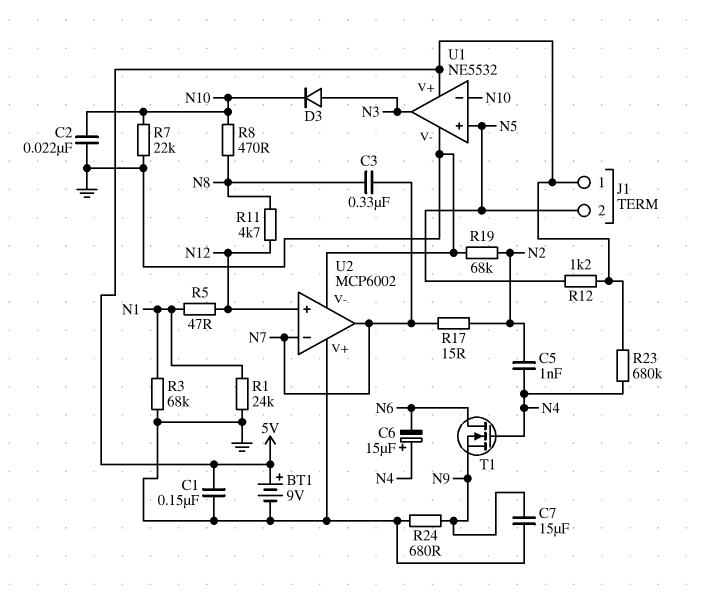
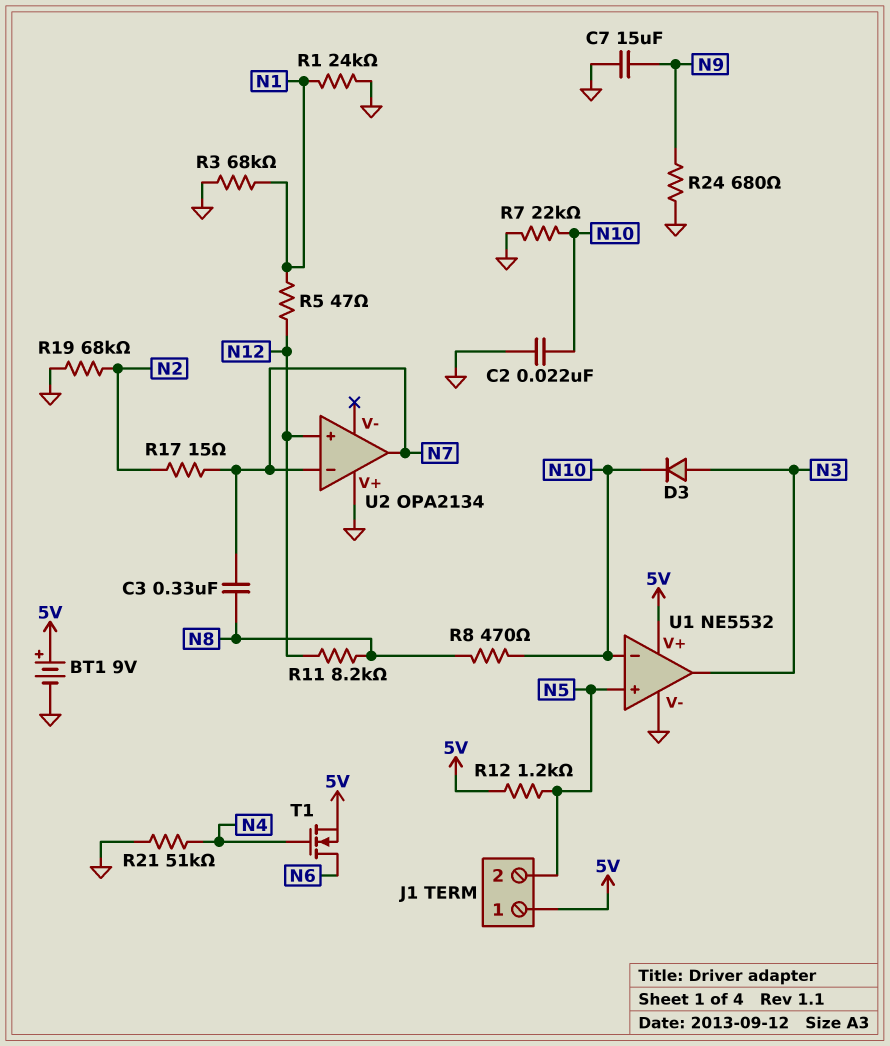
C1: 150nF (5V, GND) -> none
C5: 1nF (N2, N4) -> none
C6: 15uF (plus N4, minus N6) -> none
R11: 4.7k (N8, N12) -> 8.2k (N8, N12)
R21: none -> 51k (GND, N4)
R23: 680k (5V, N4) -> none
T1: NMOS (G N4, D N6, S N9) -> NMOS (G N4, D N6, S 5V)
U2: MCP6002 -> OPA2134
U2 pin V-: GND -> none

